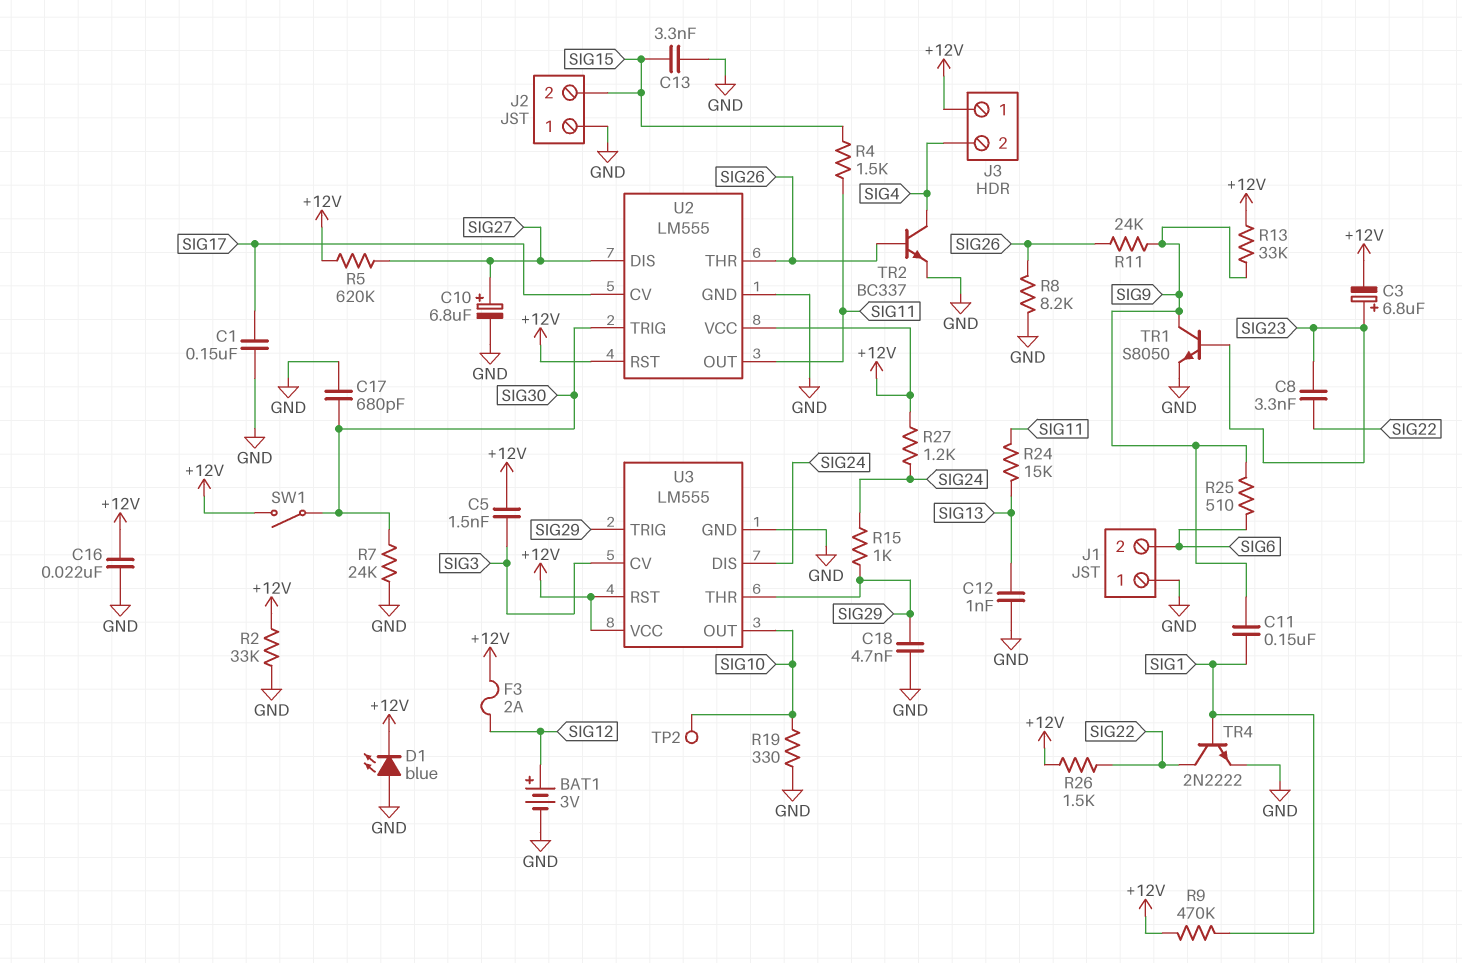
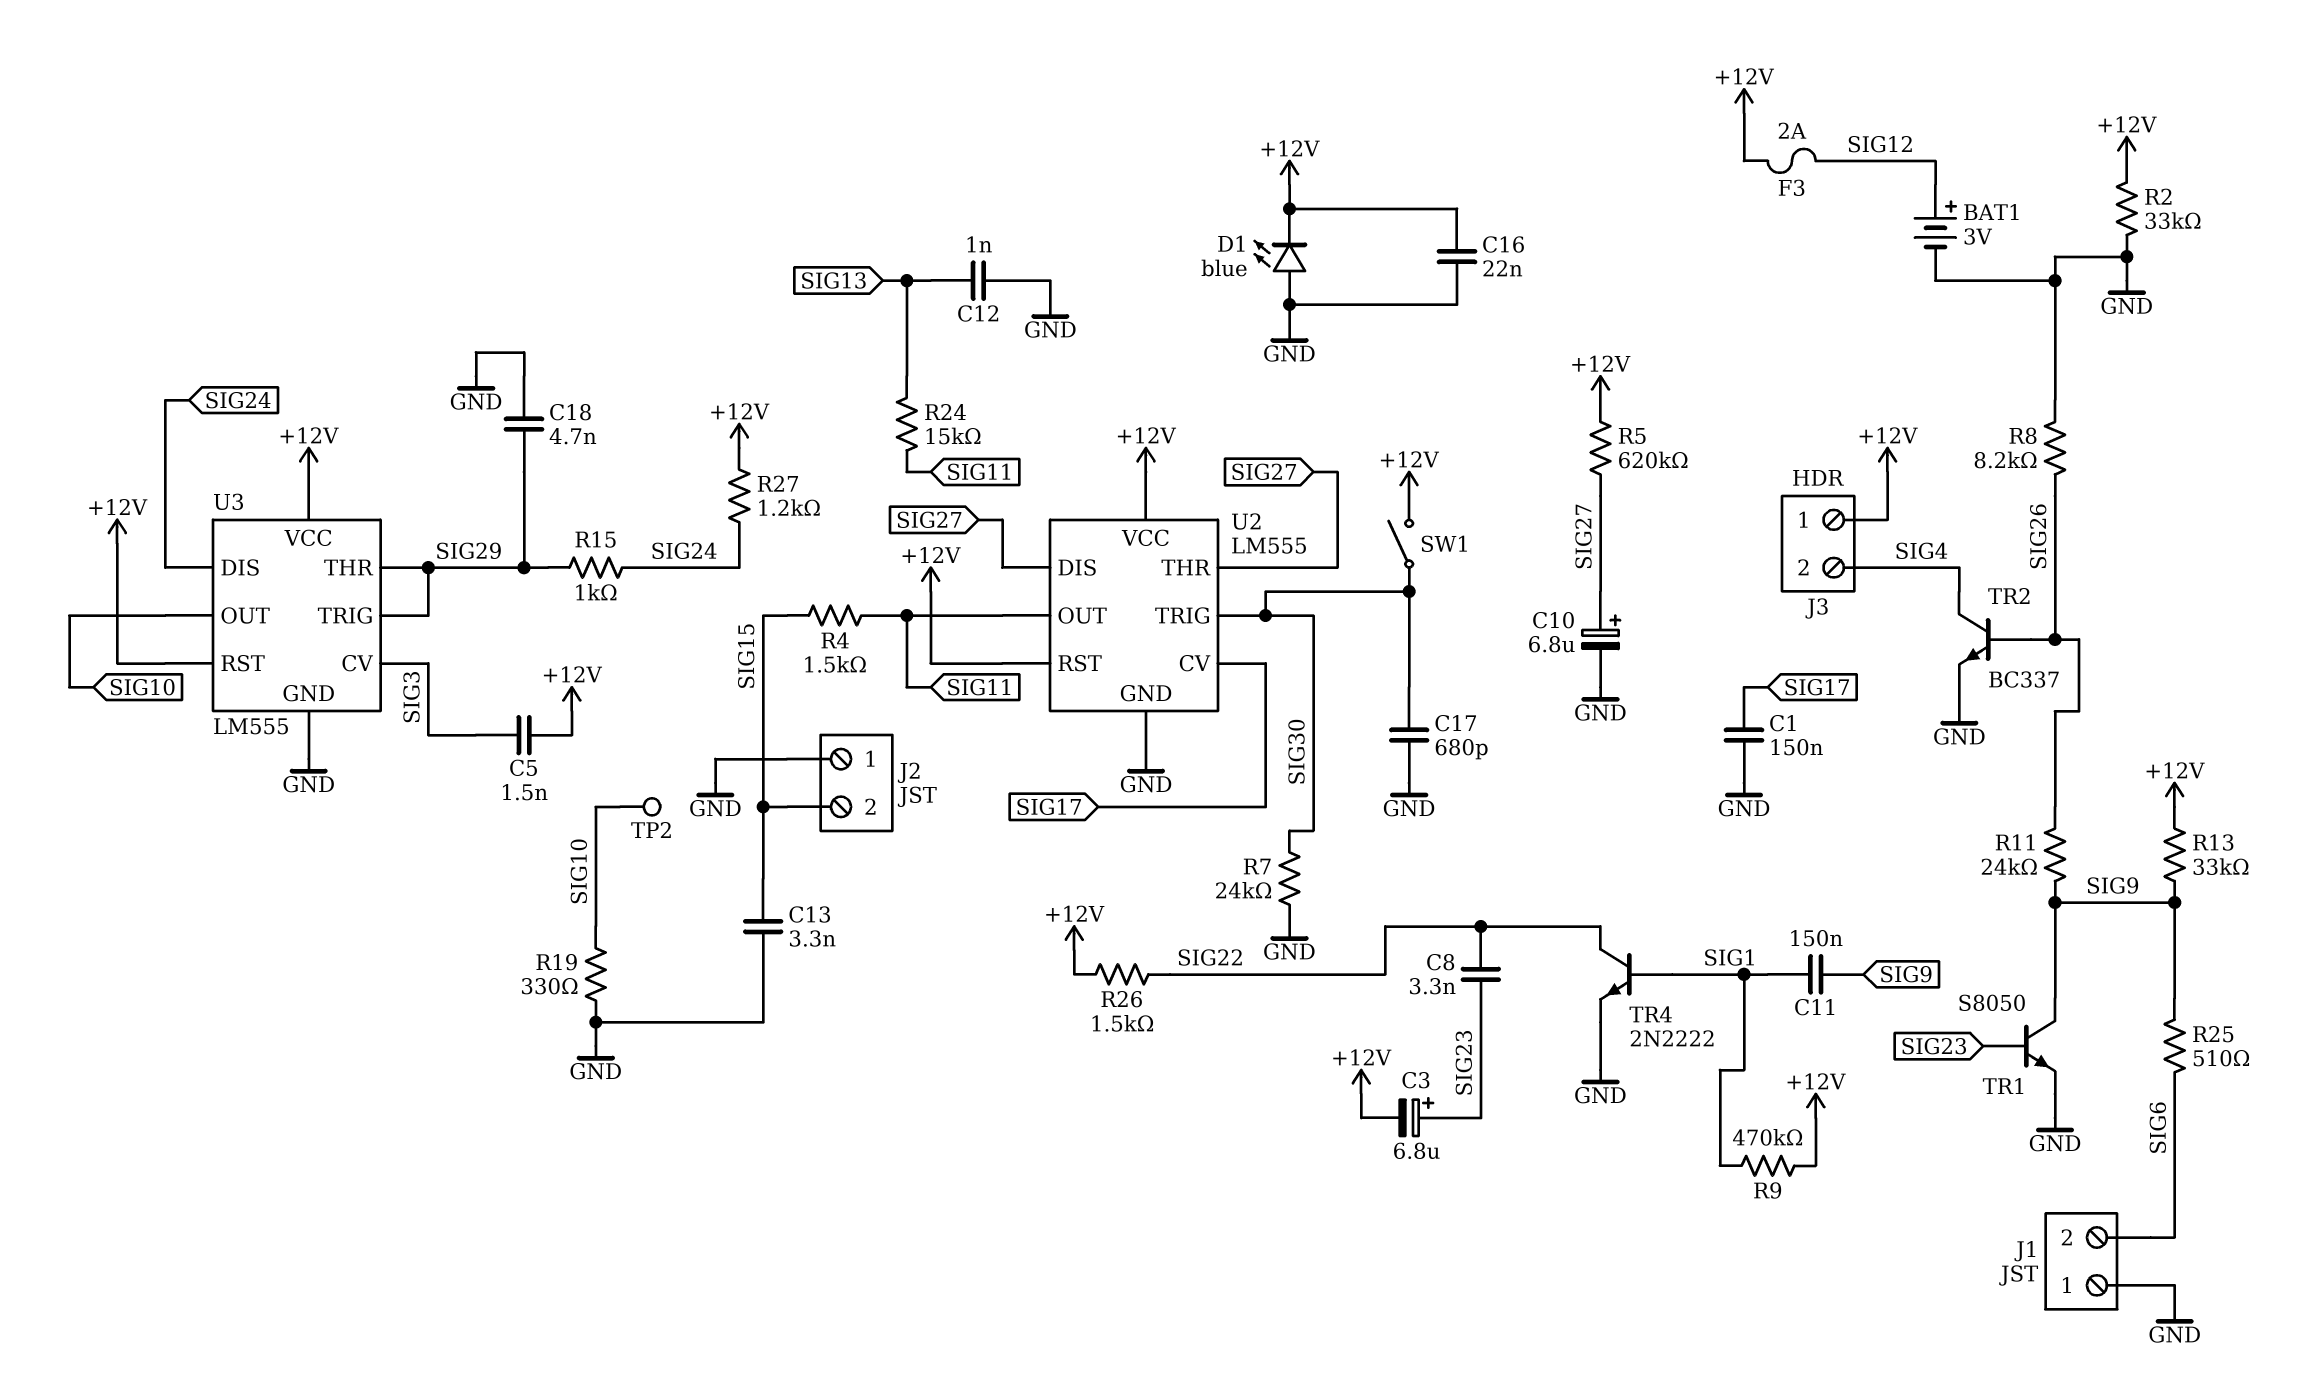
U2 pin THR: SIG26 -> SIG27

